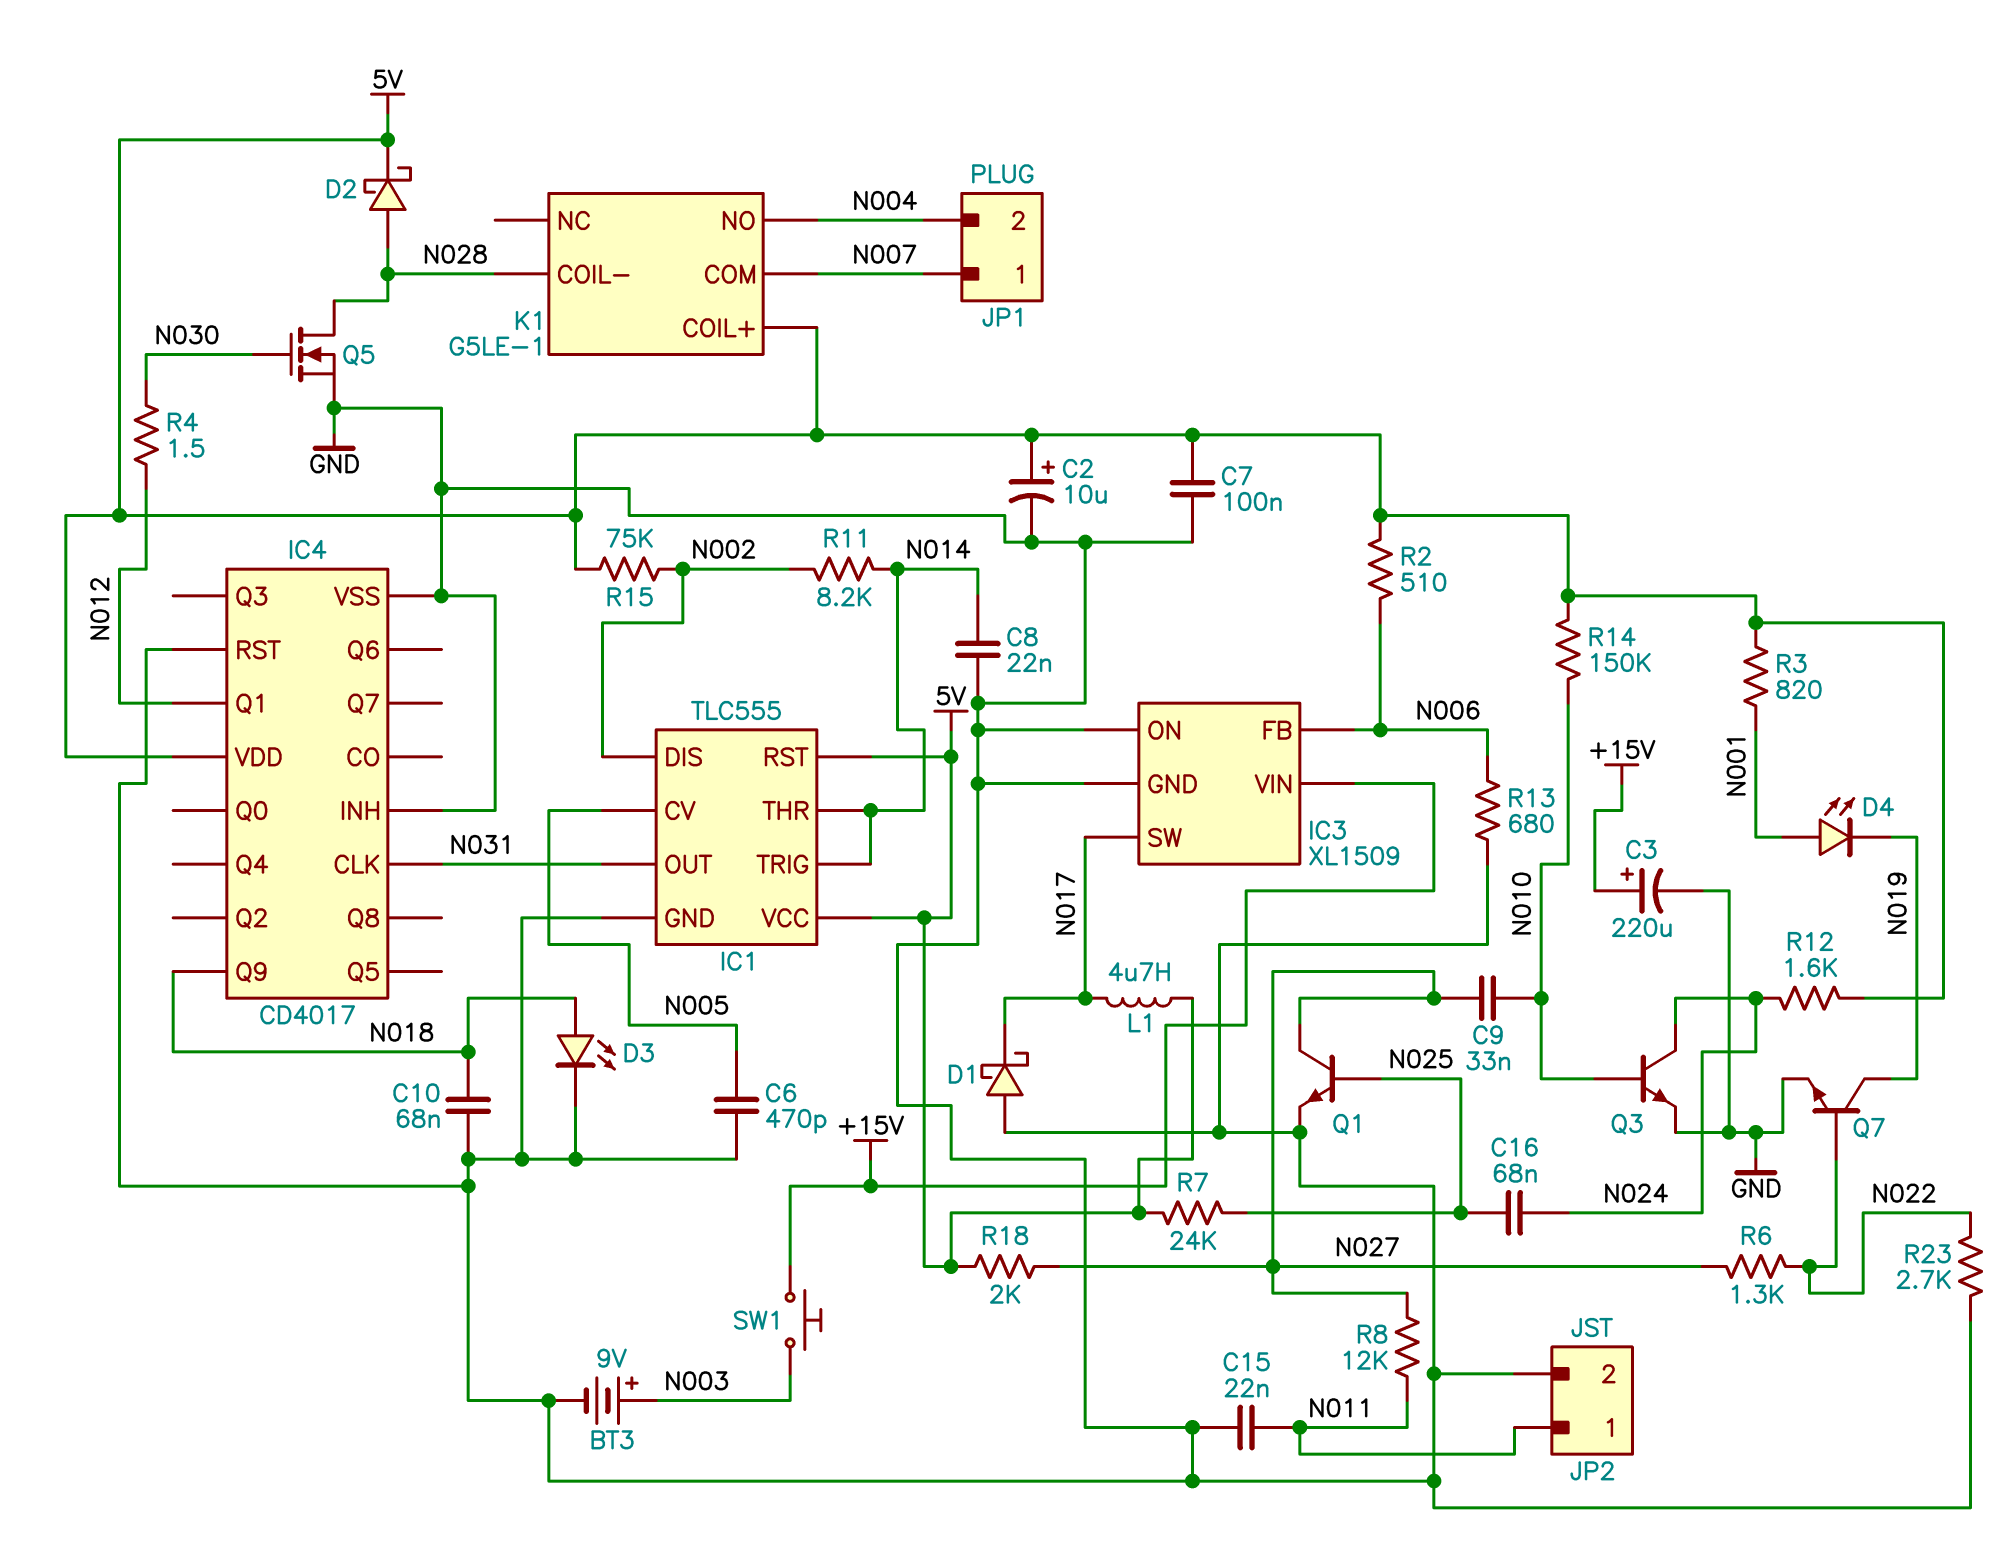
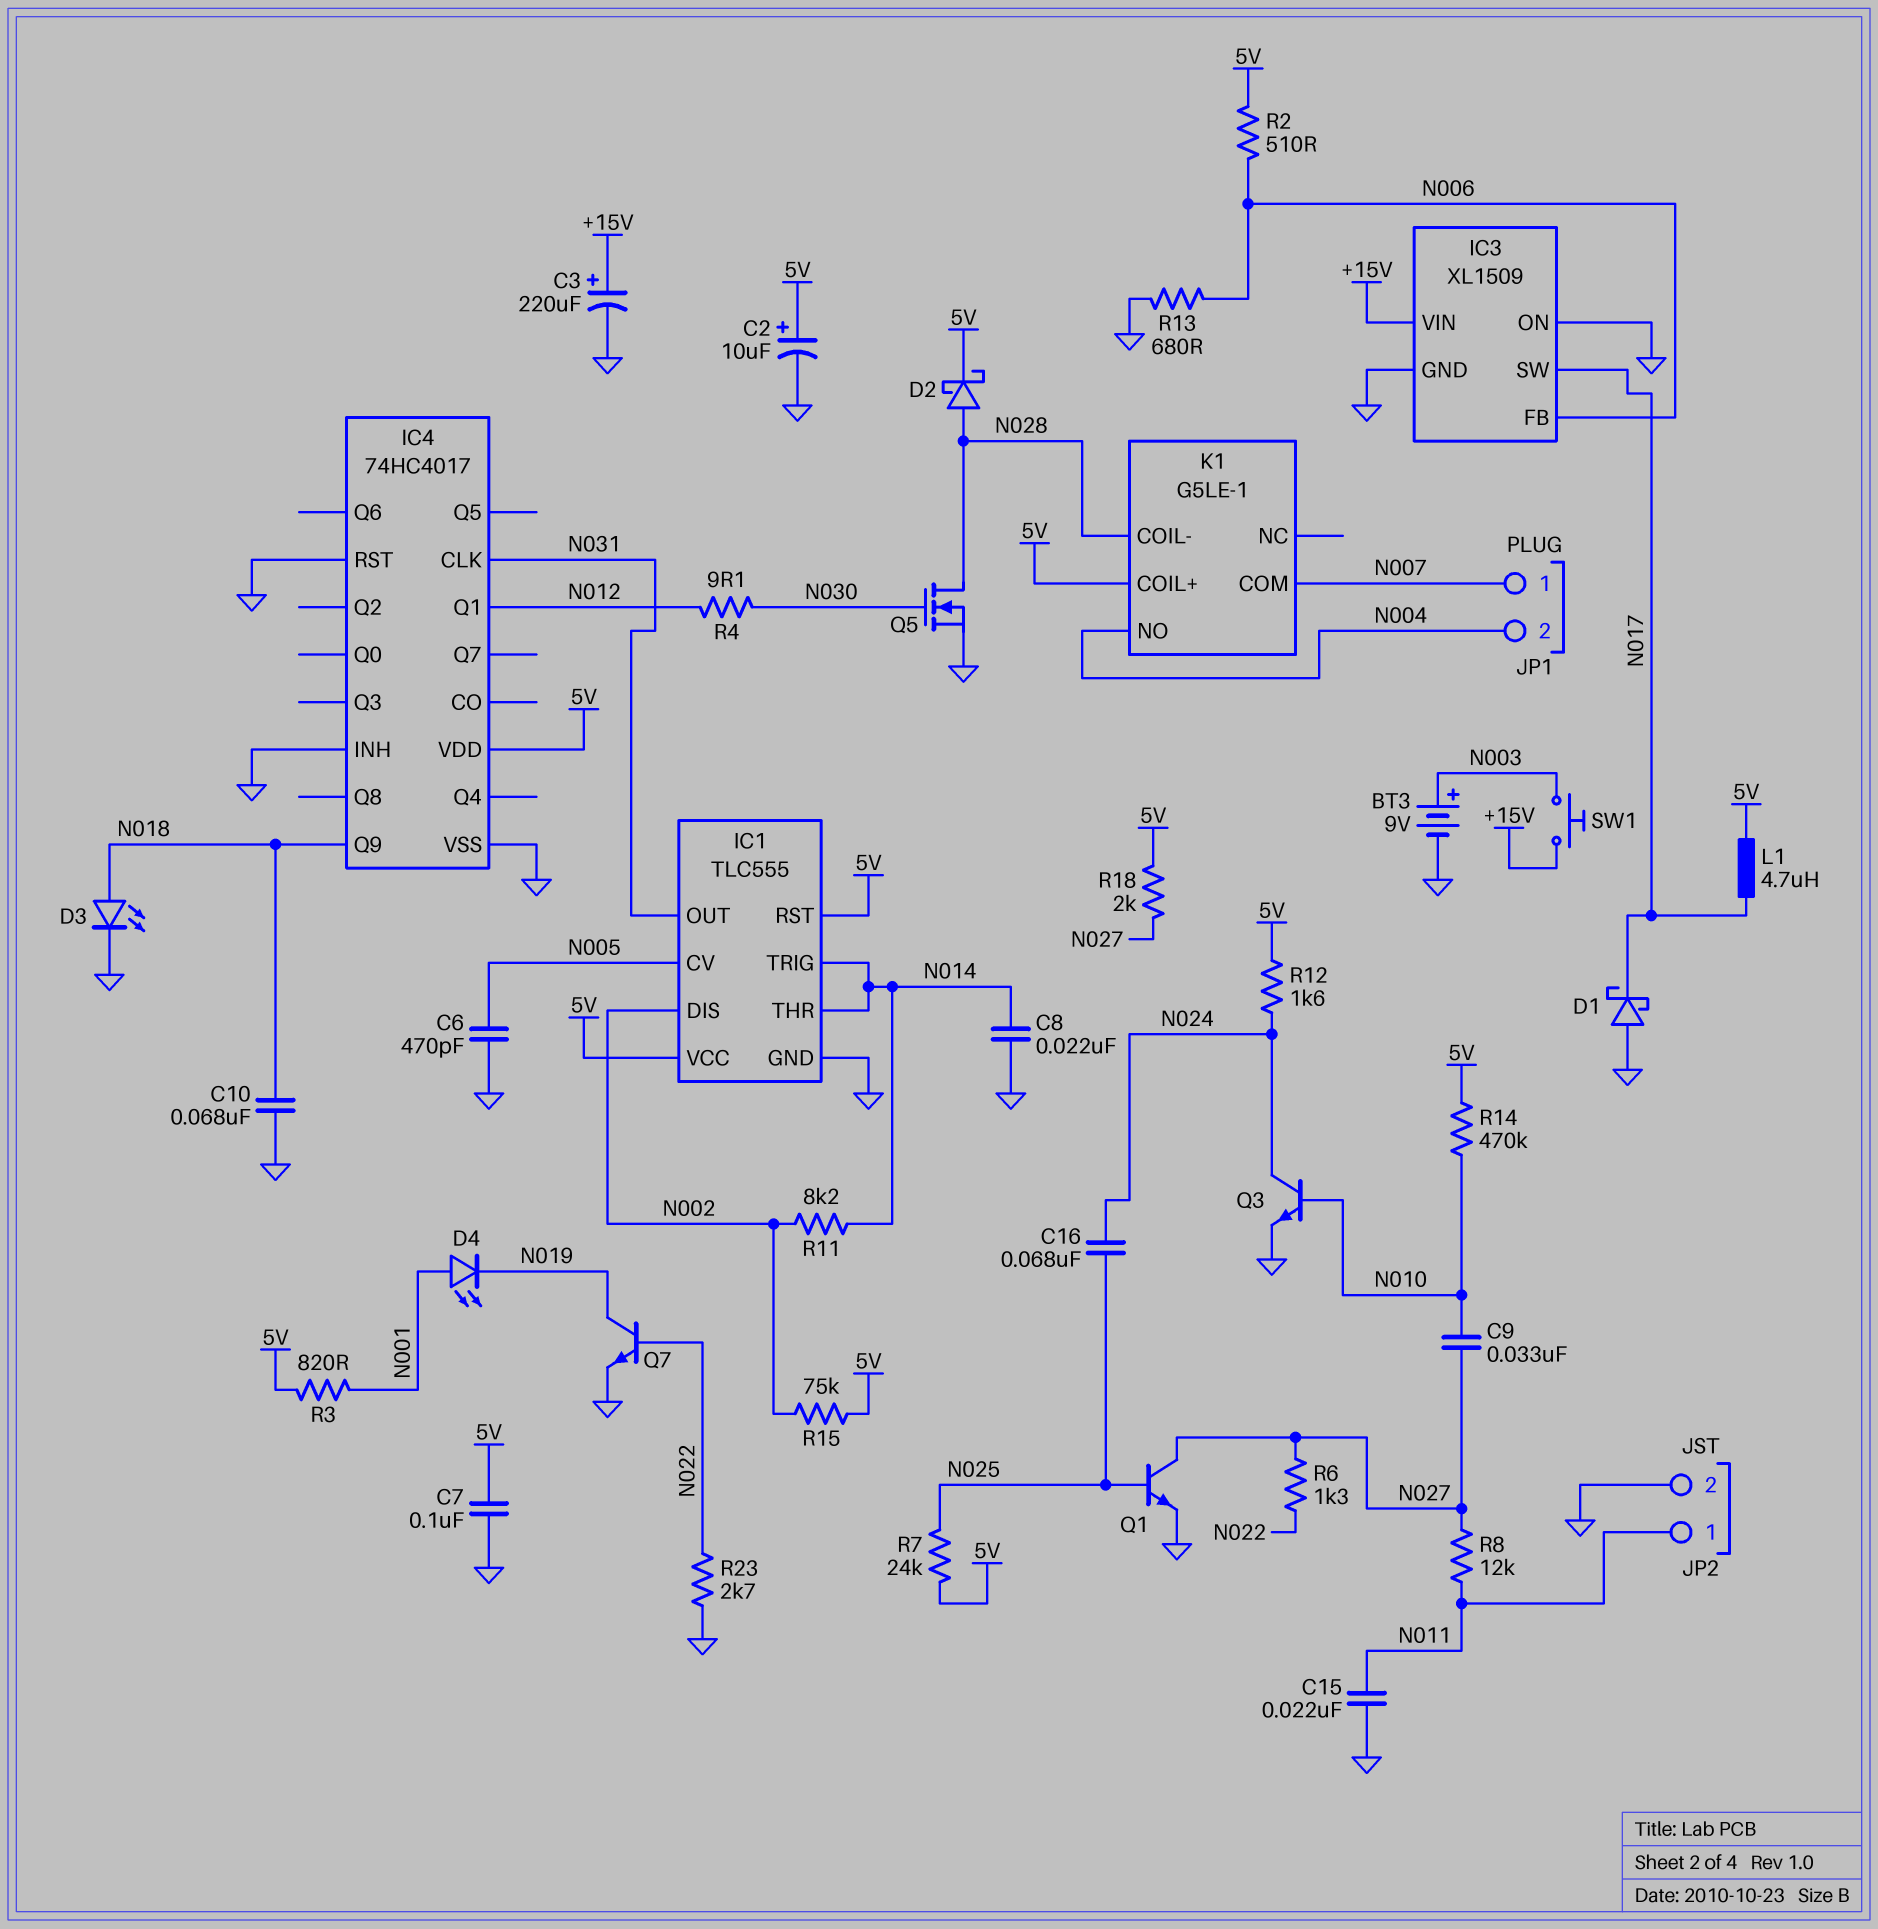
IC4: CD4017 -> 74HC4017
R4: 1.5 (N012, N030) -> 9.1 (N012, N030)
R14: 150k (5V, N010) -> 470k (5V, N010)

